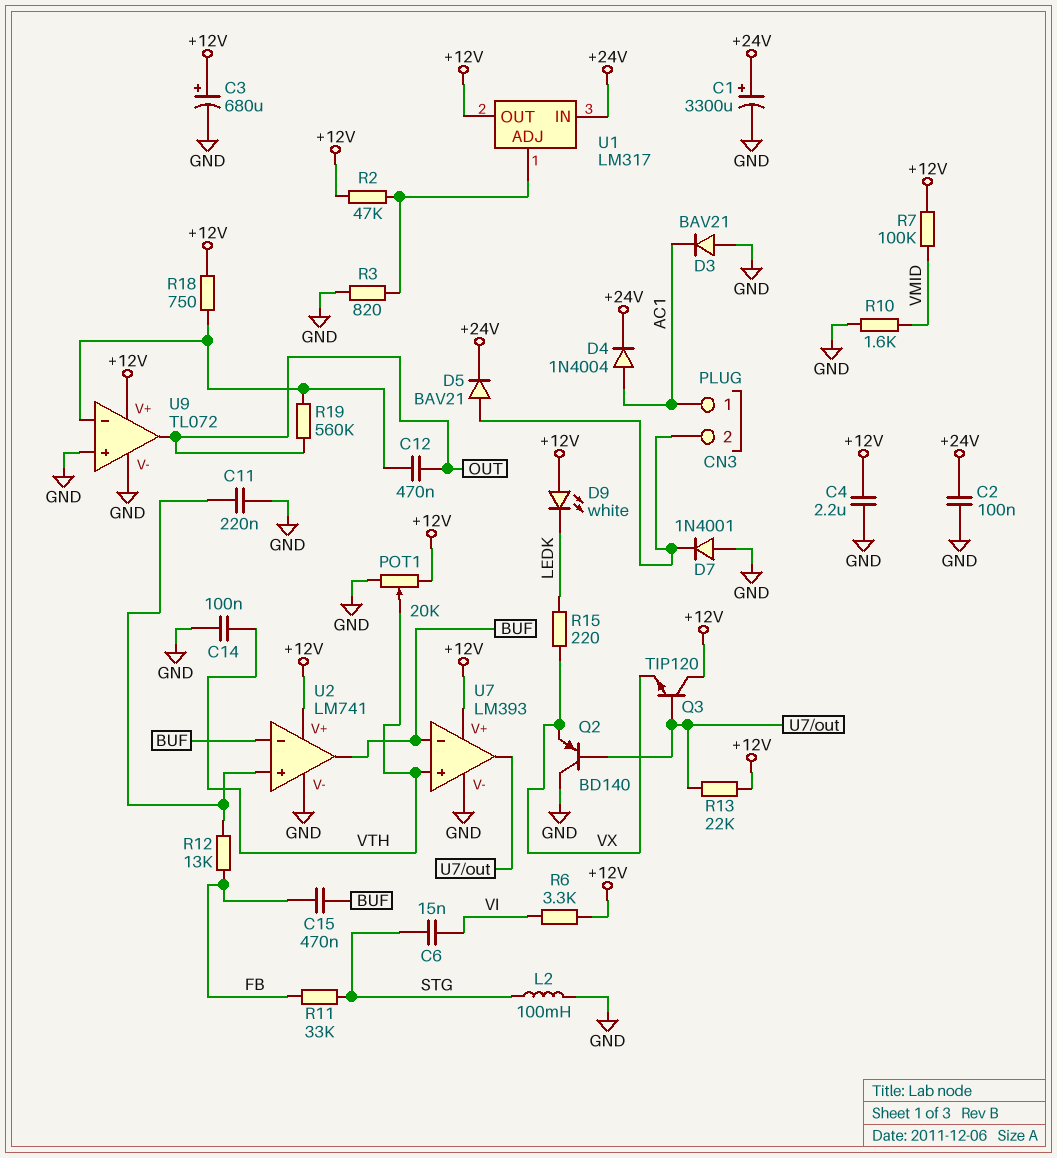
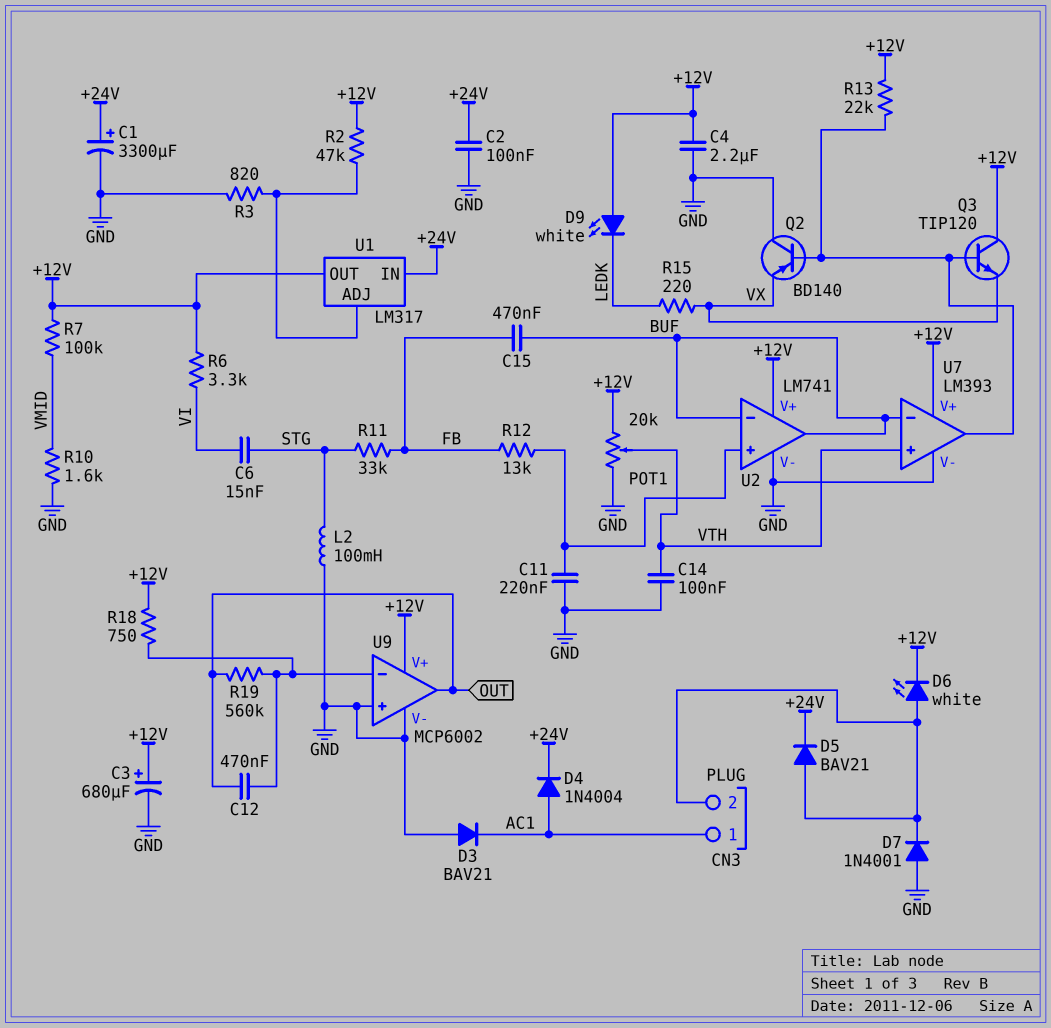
D6: none -> LED white (A CN3/2, K +12V)
U9: TL072 -> MCP6002

